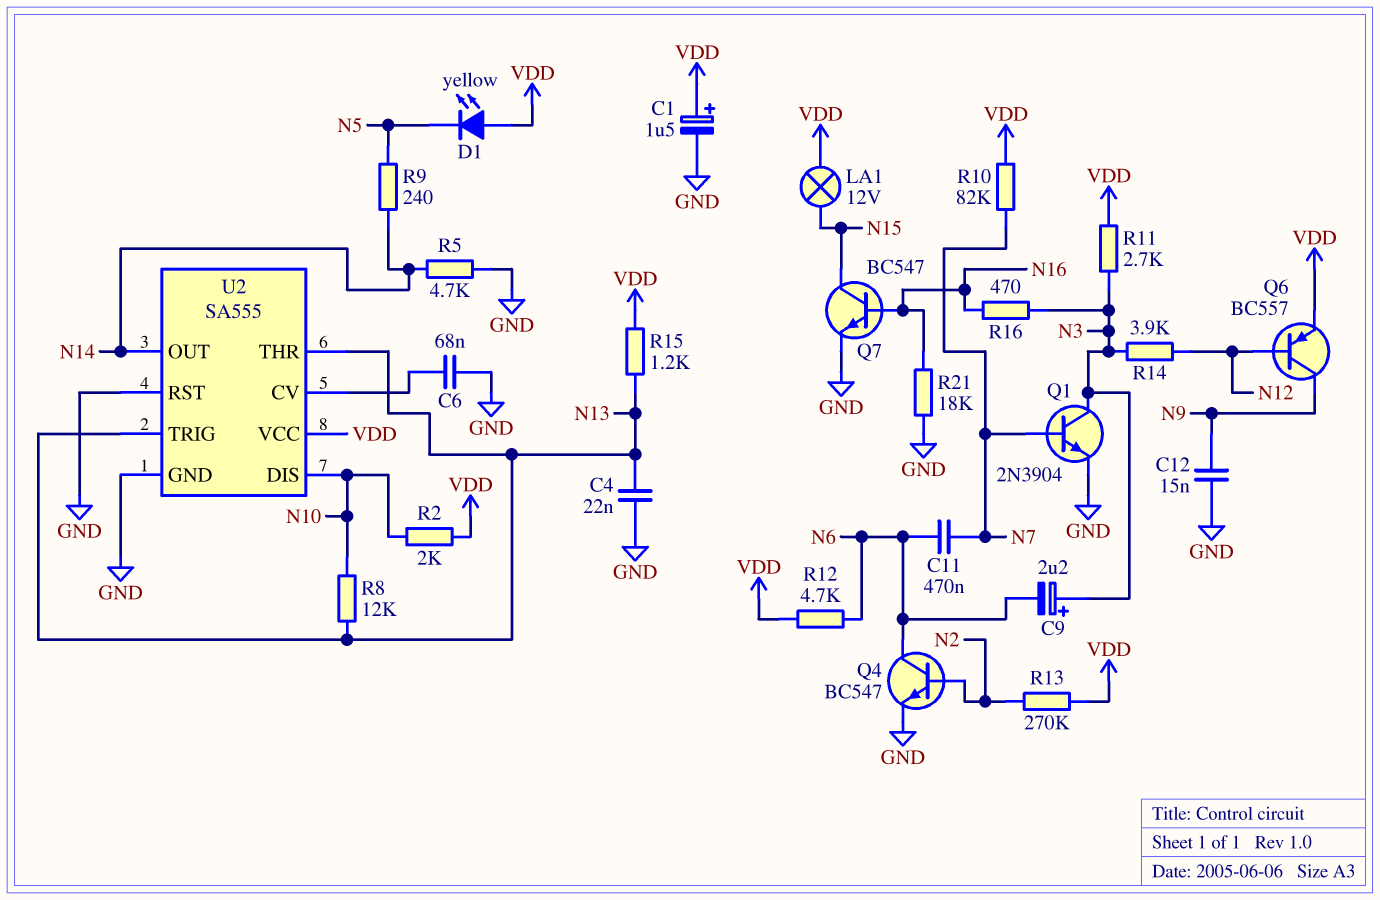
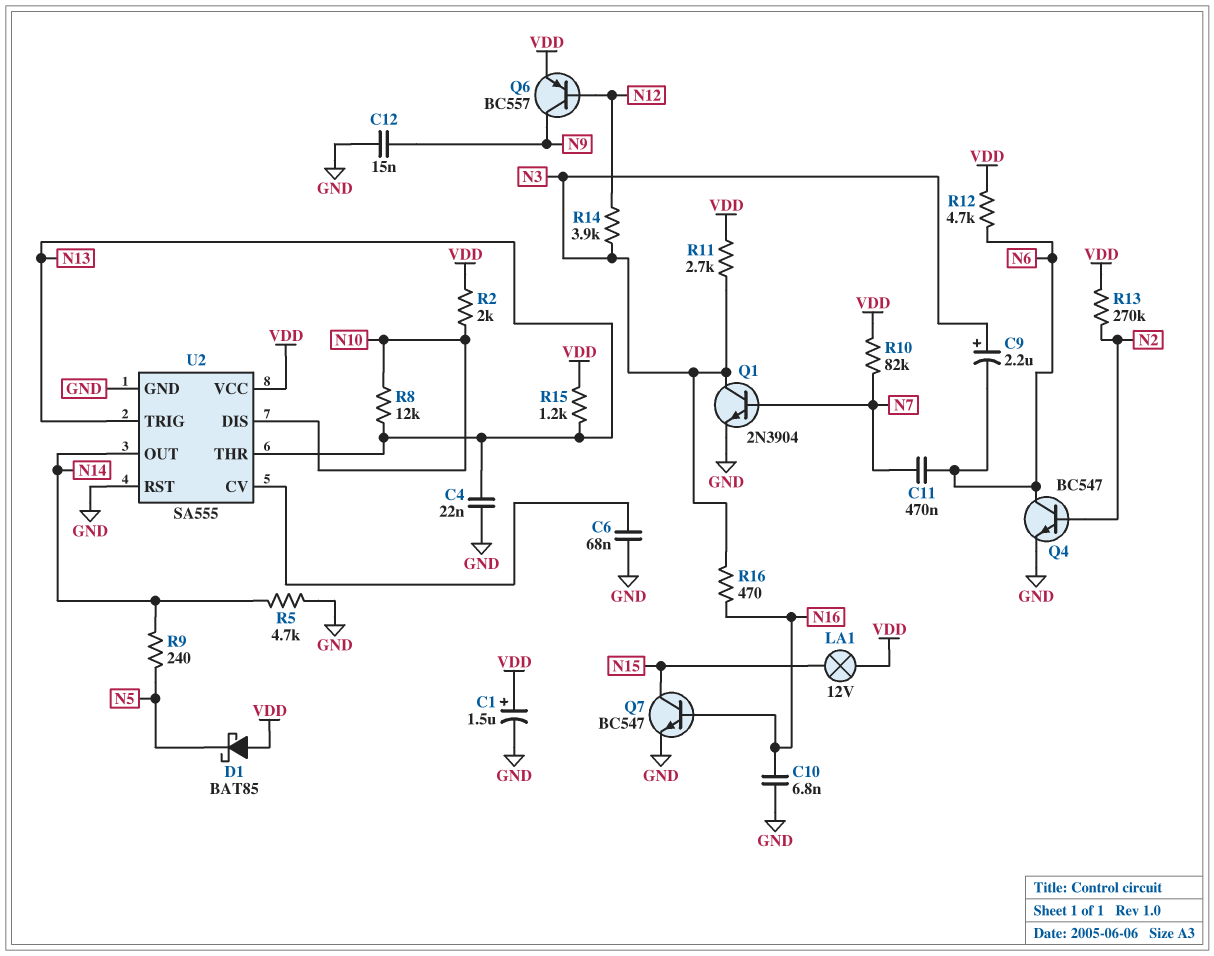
C10: none -> 6.8nF (GND, N16)
D1: LED yellow (A VDD, K N5) -> schottky BAT85 (A VDD, K N5)
R21: 18k (GND, N16) -> none

